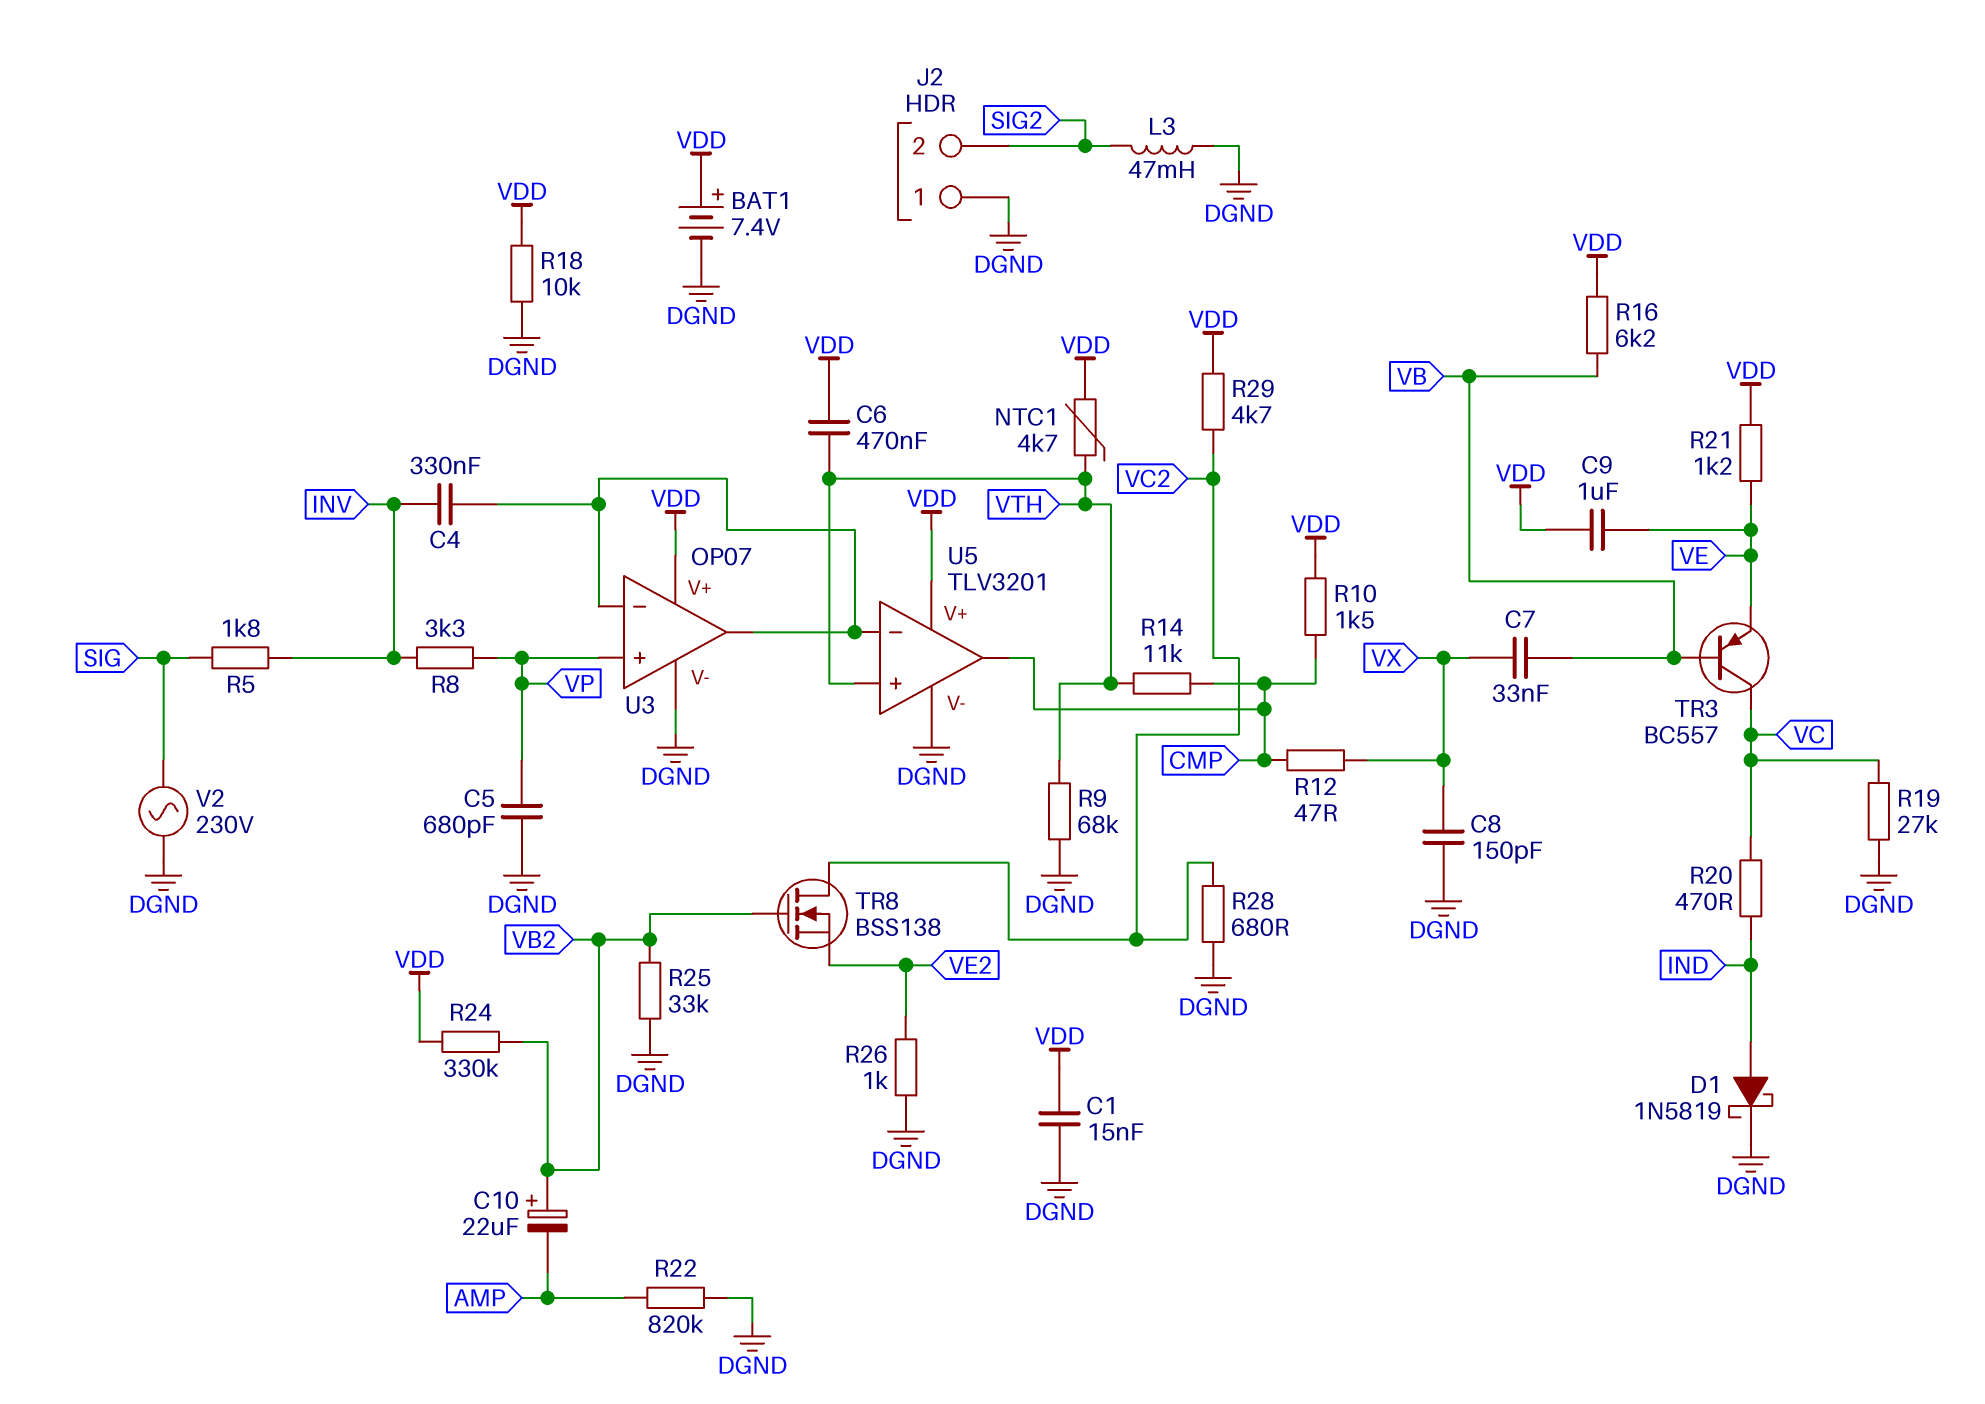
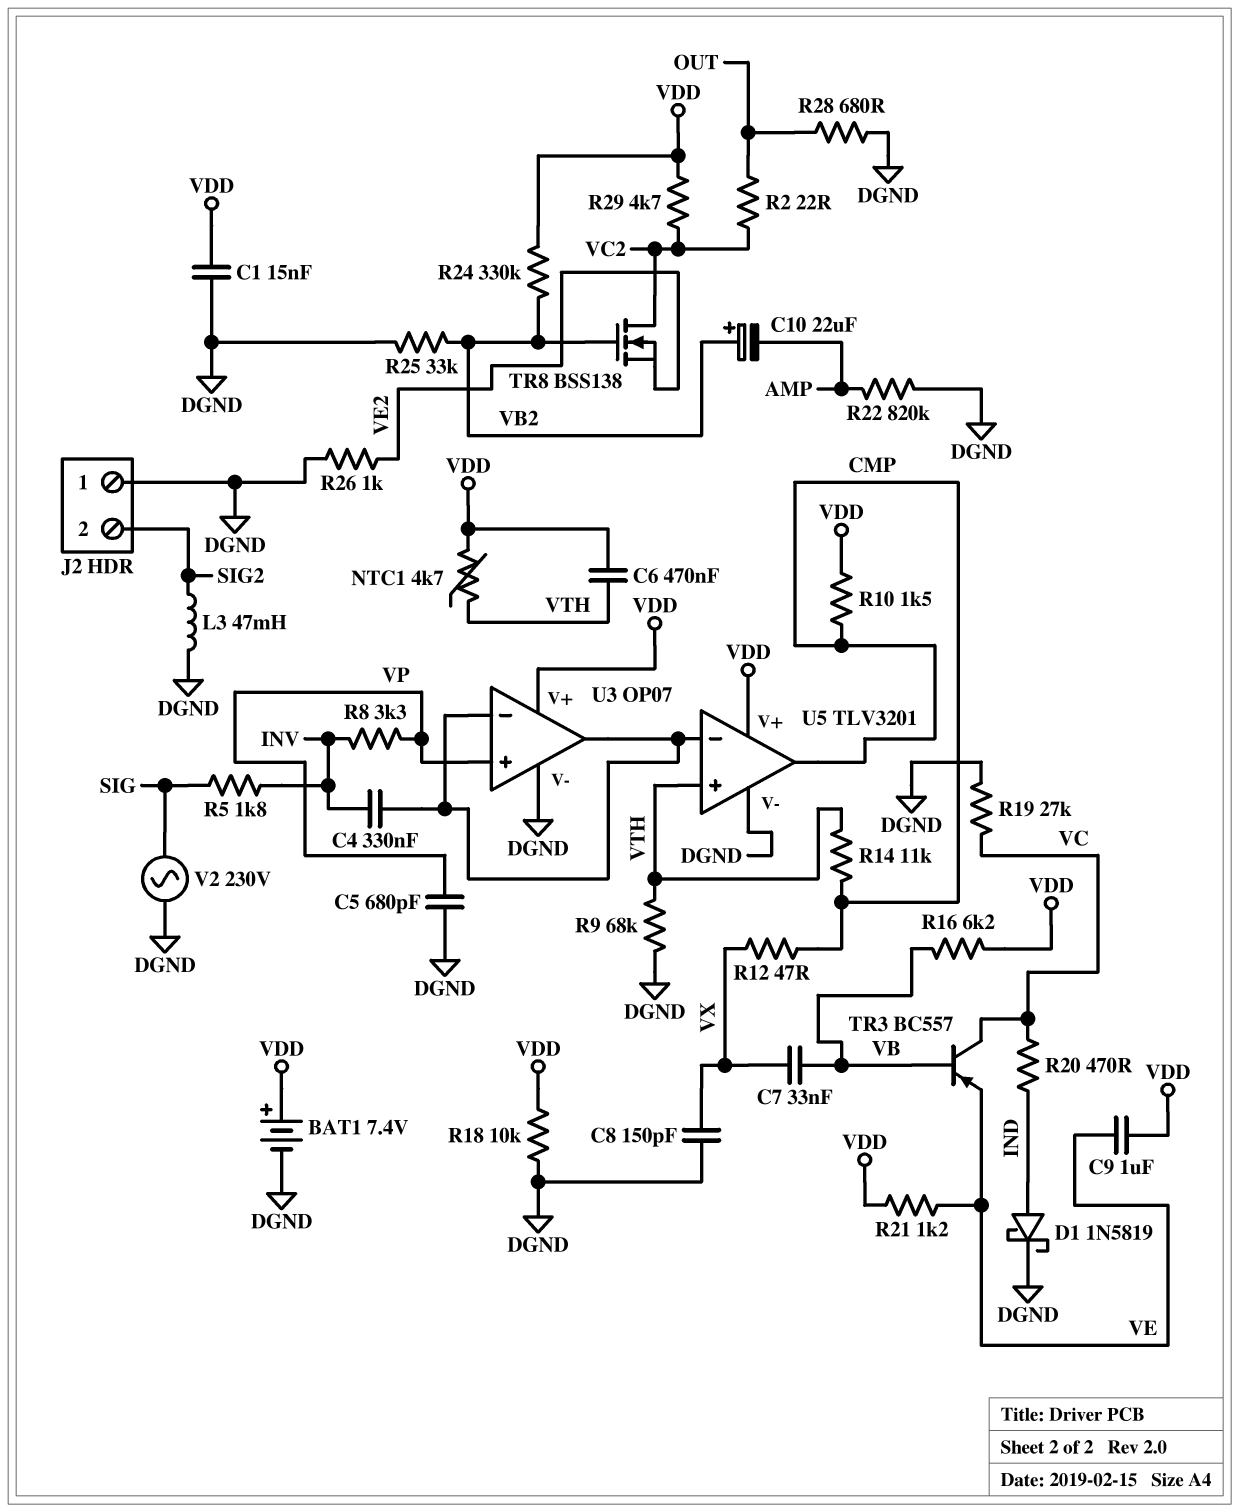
R2: none -> 22 (OUT, VC2)
R28: 680 (DGND, VC2) -> 680 (DGND, OUT)

